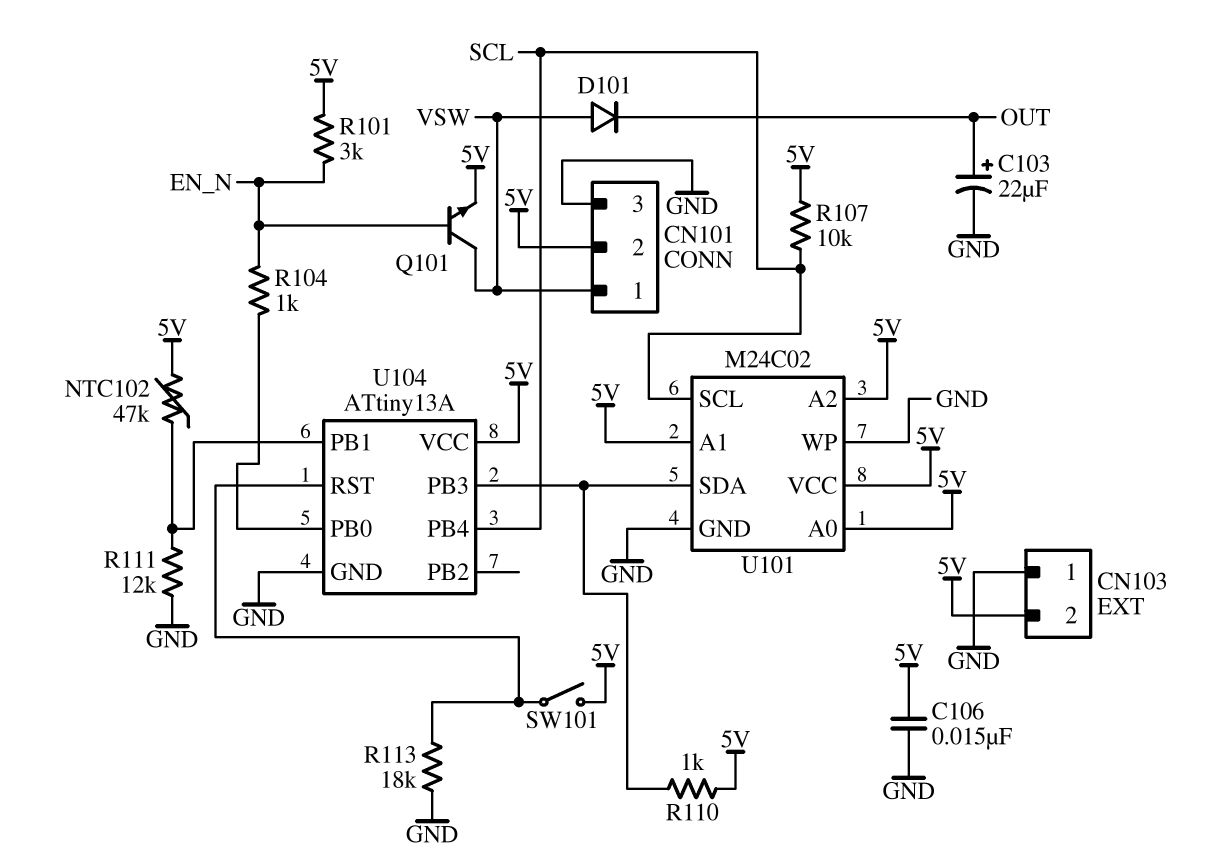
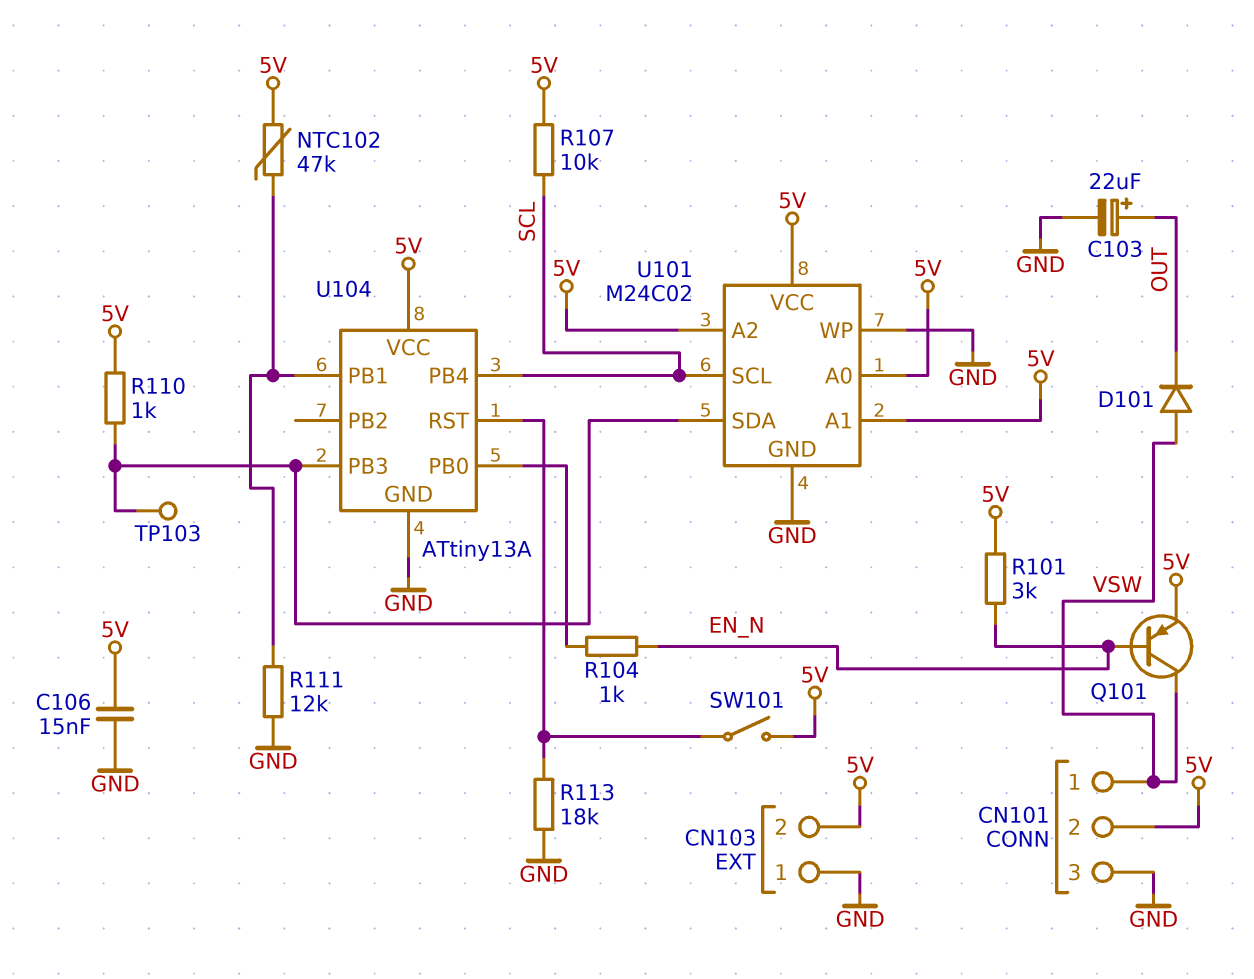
Q101: NPN (B EN_N, C VSW, E 5V) -> PNP (B EN_N, C VSW, E 5V)
TP103: none -> test point (U101/SDA)

